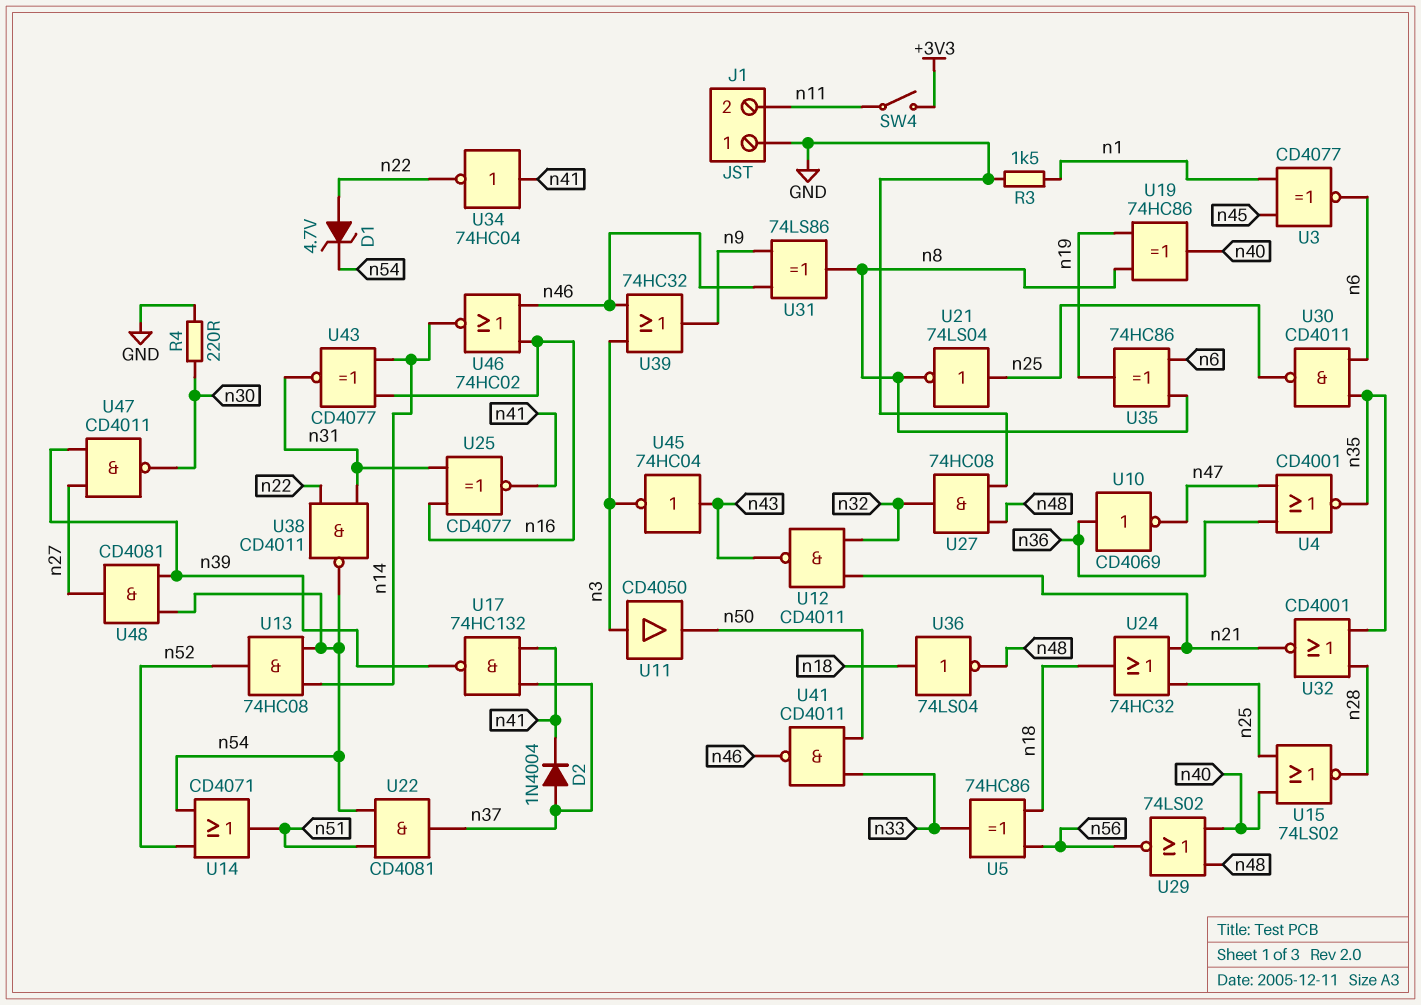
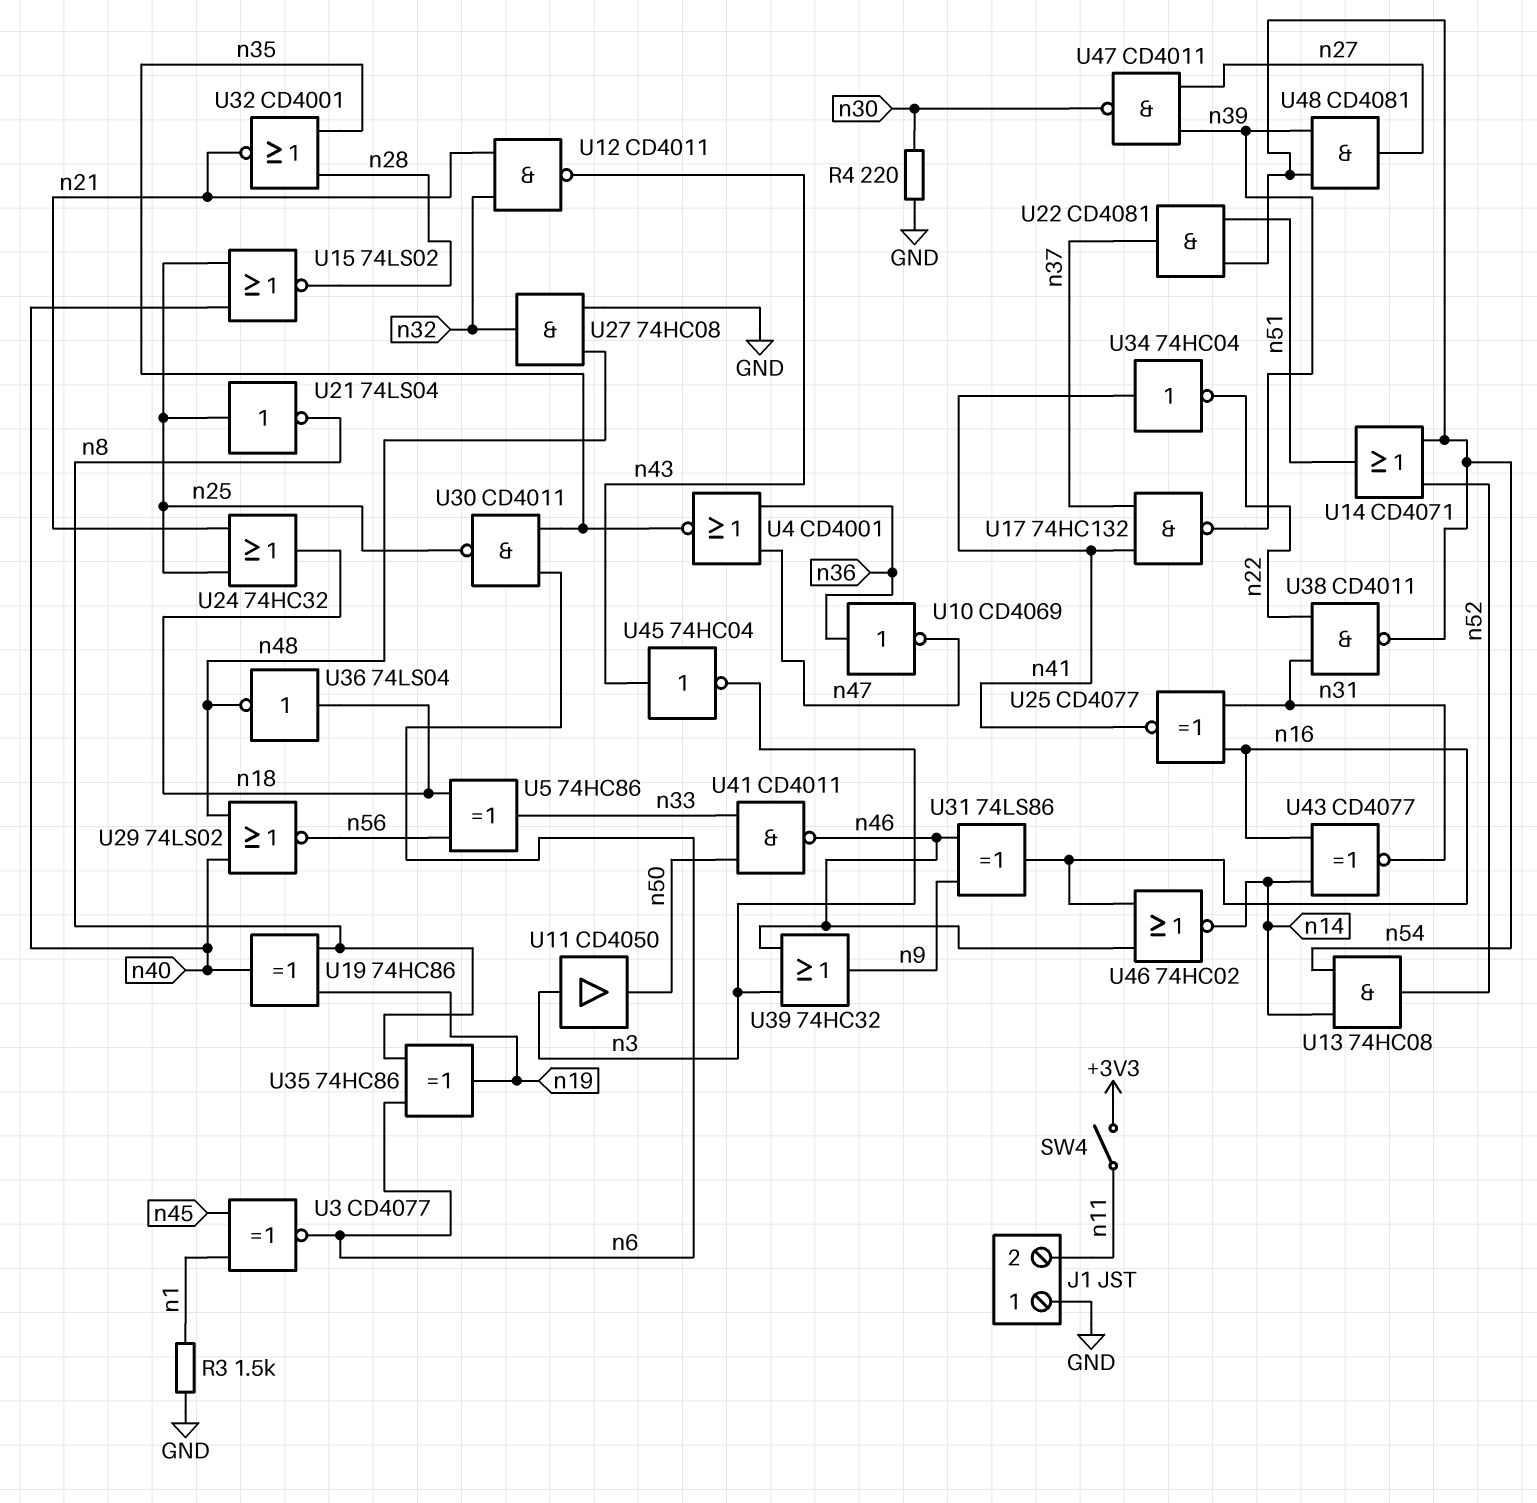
D1: zener 4.7V (A n22, K n54) -> none
D2: diode 1N4004 (A n37, K n41) -> none
U31: XOR 74LS86 (in n9, in n46, out n8) -> XOR 74LS86 (in n9, in n46, out n16)

